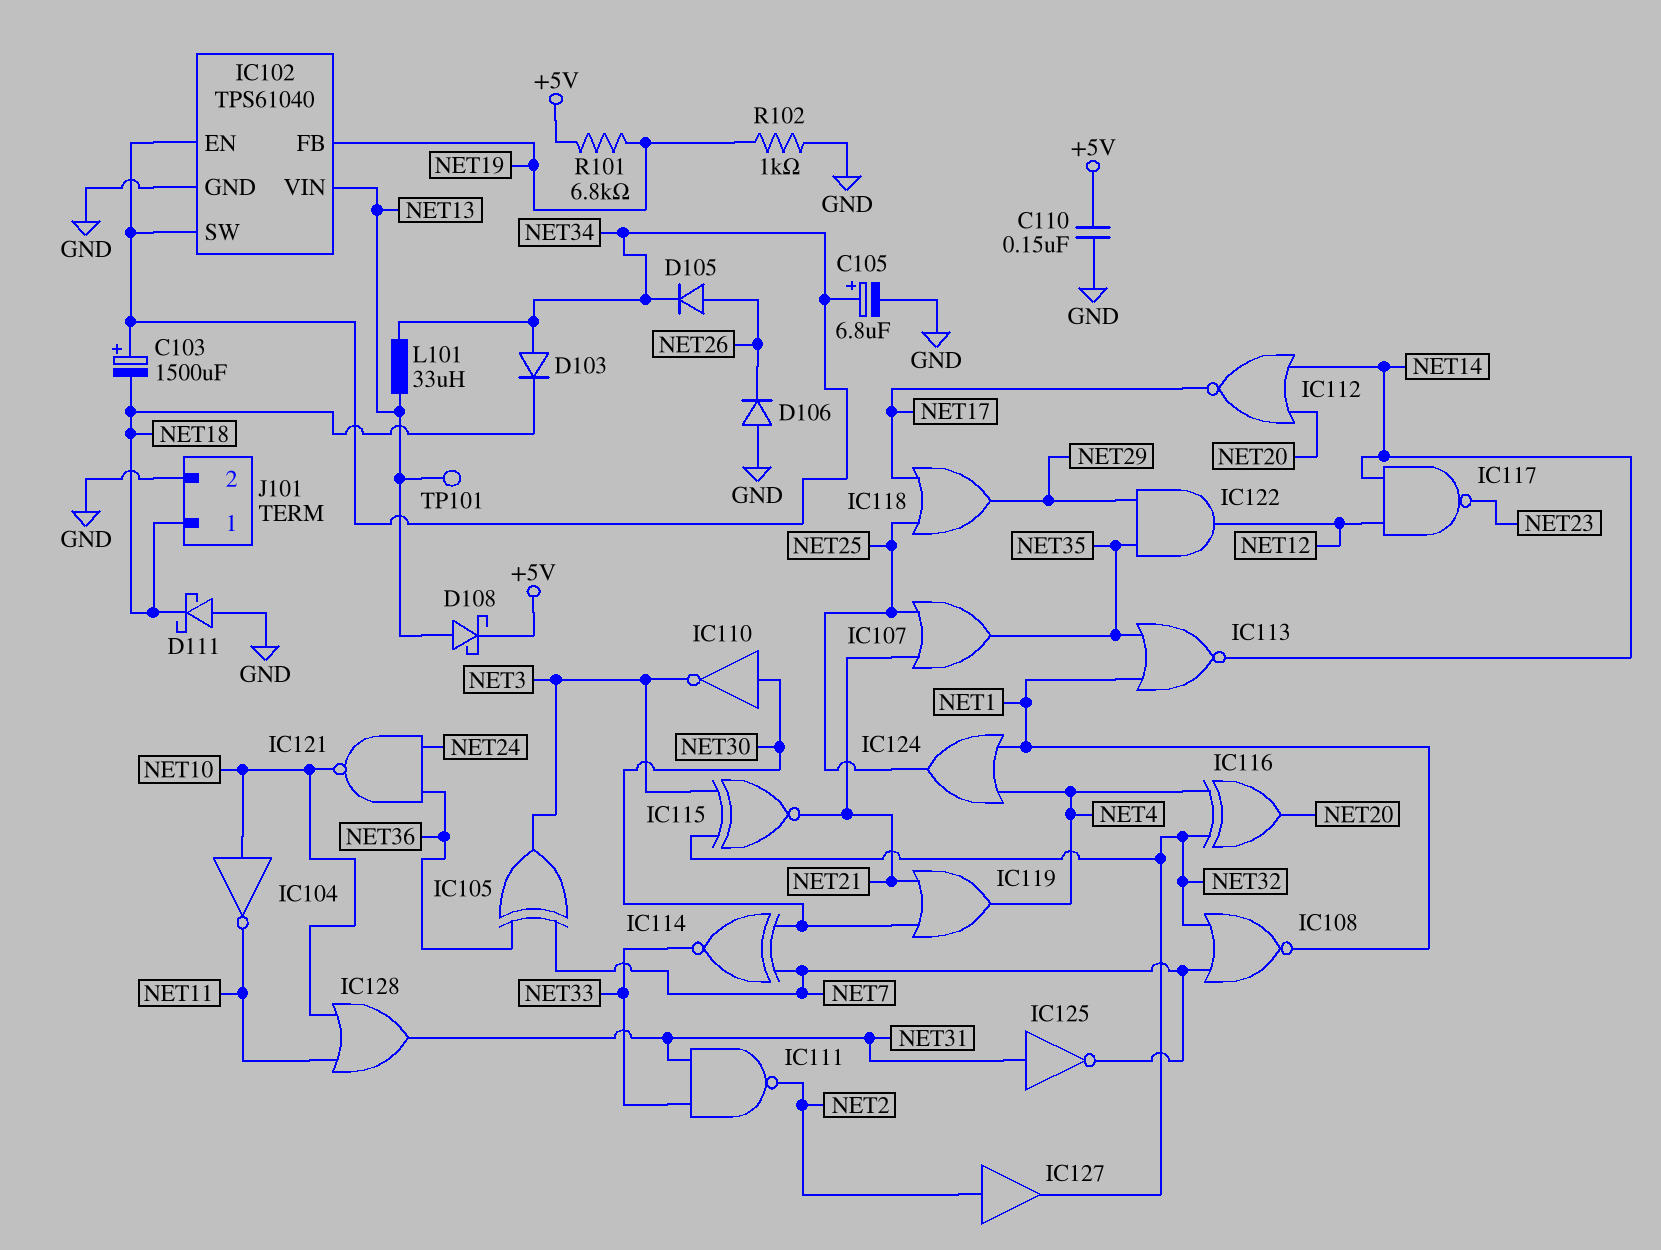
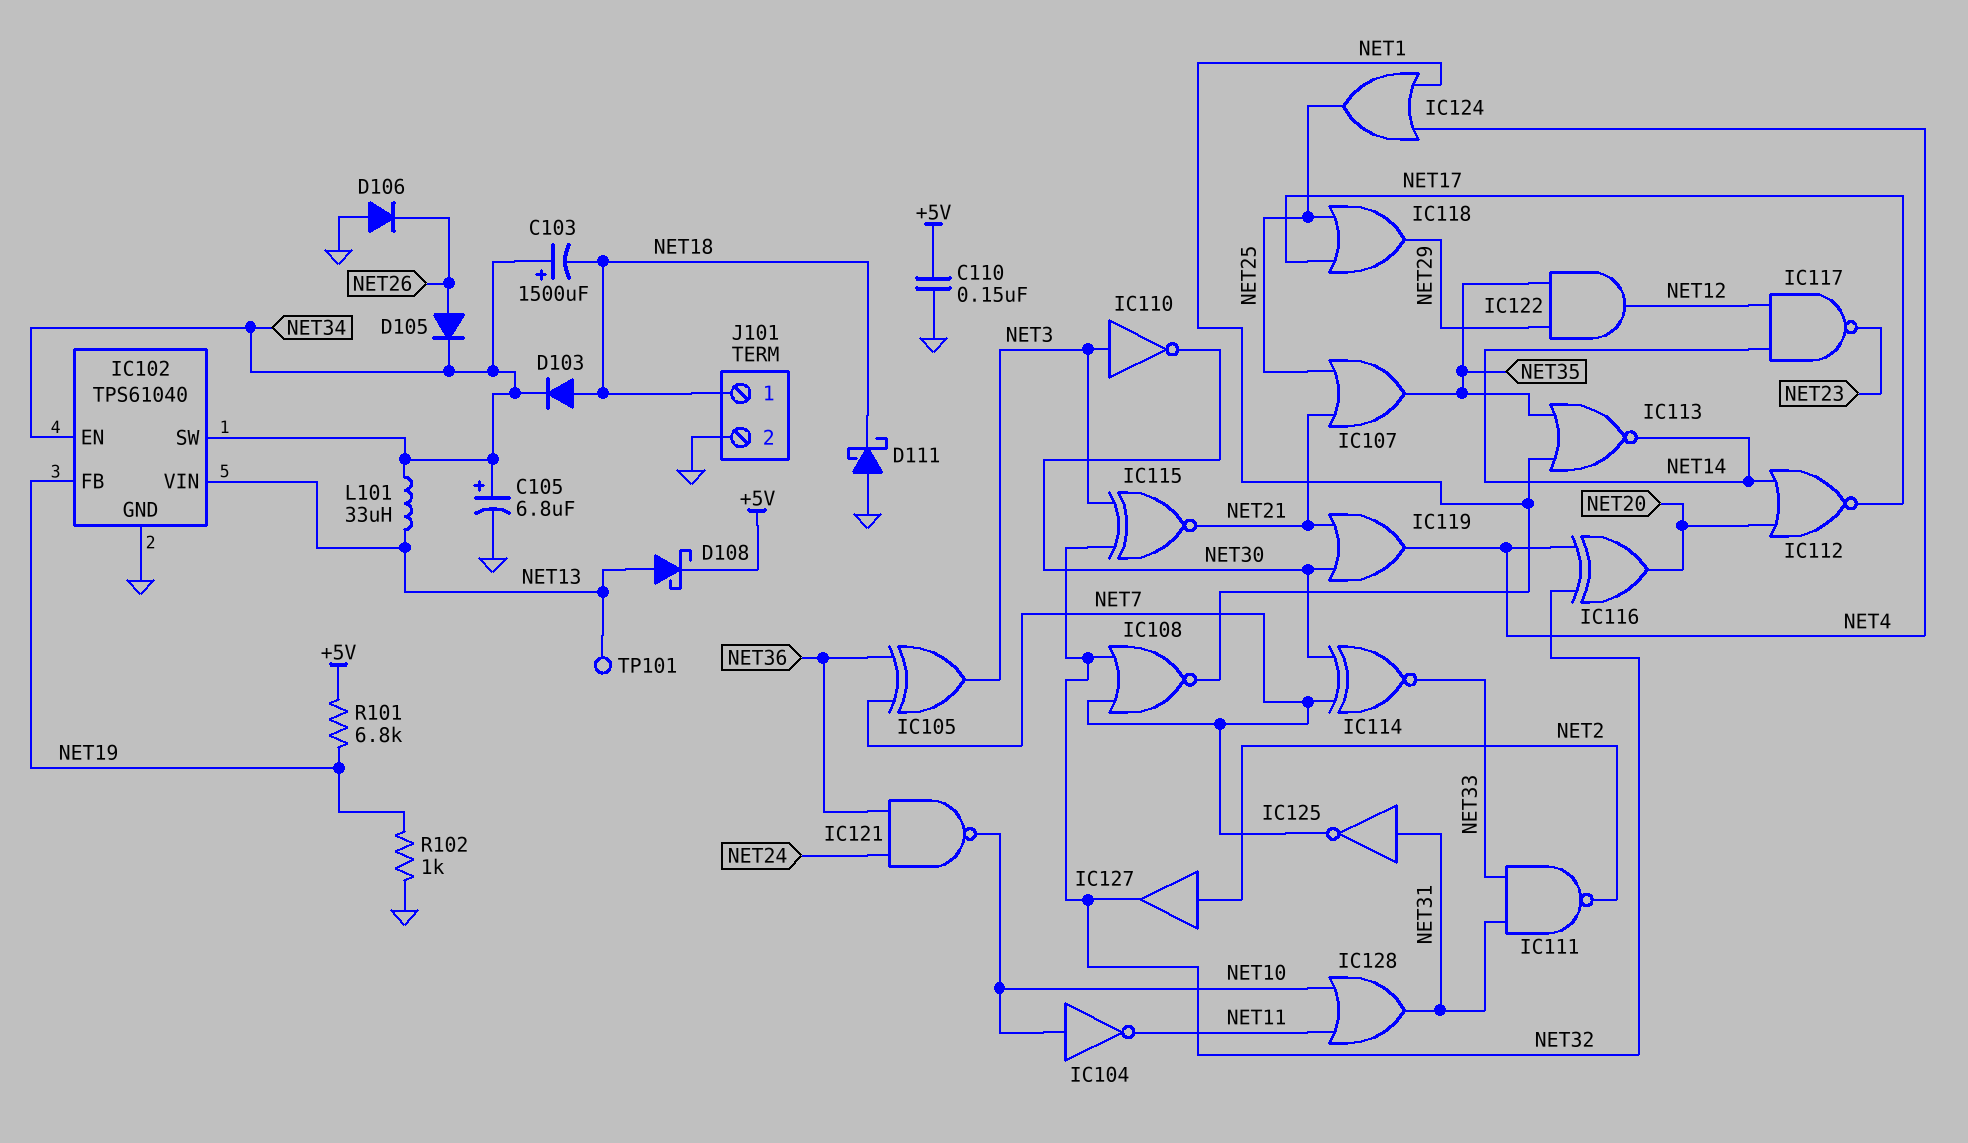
D103: diode (A NET34, K NET18) -> diode (A NET18, K NET34)
IC110: NOT (in NET30, out NET3) -> NOT (in NET3, out NET30)

